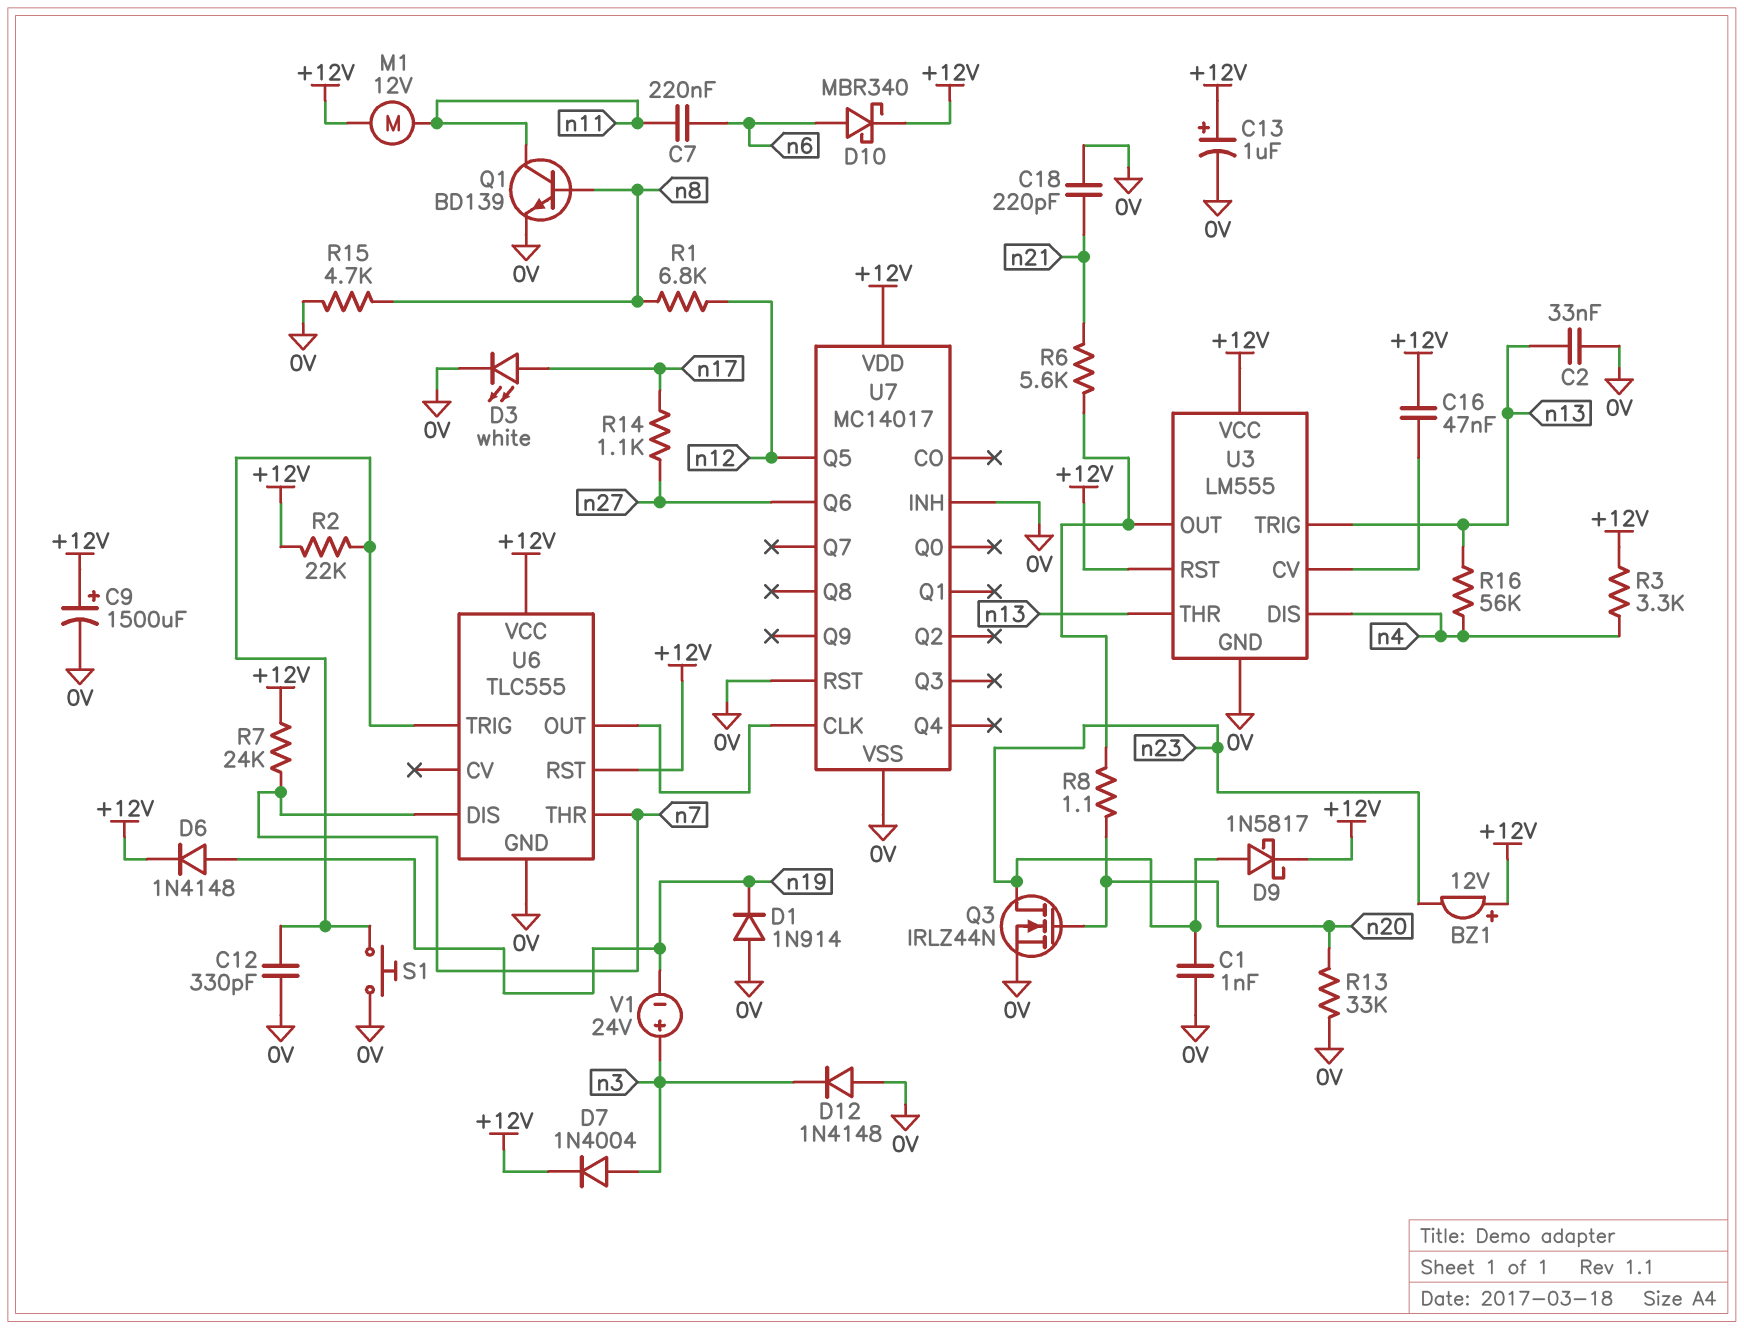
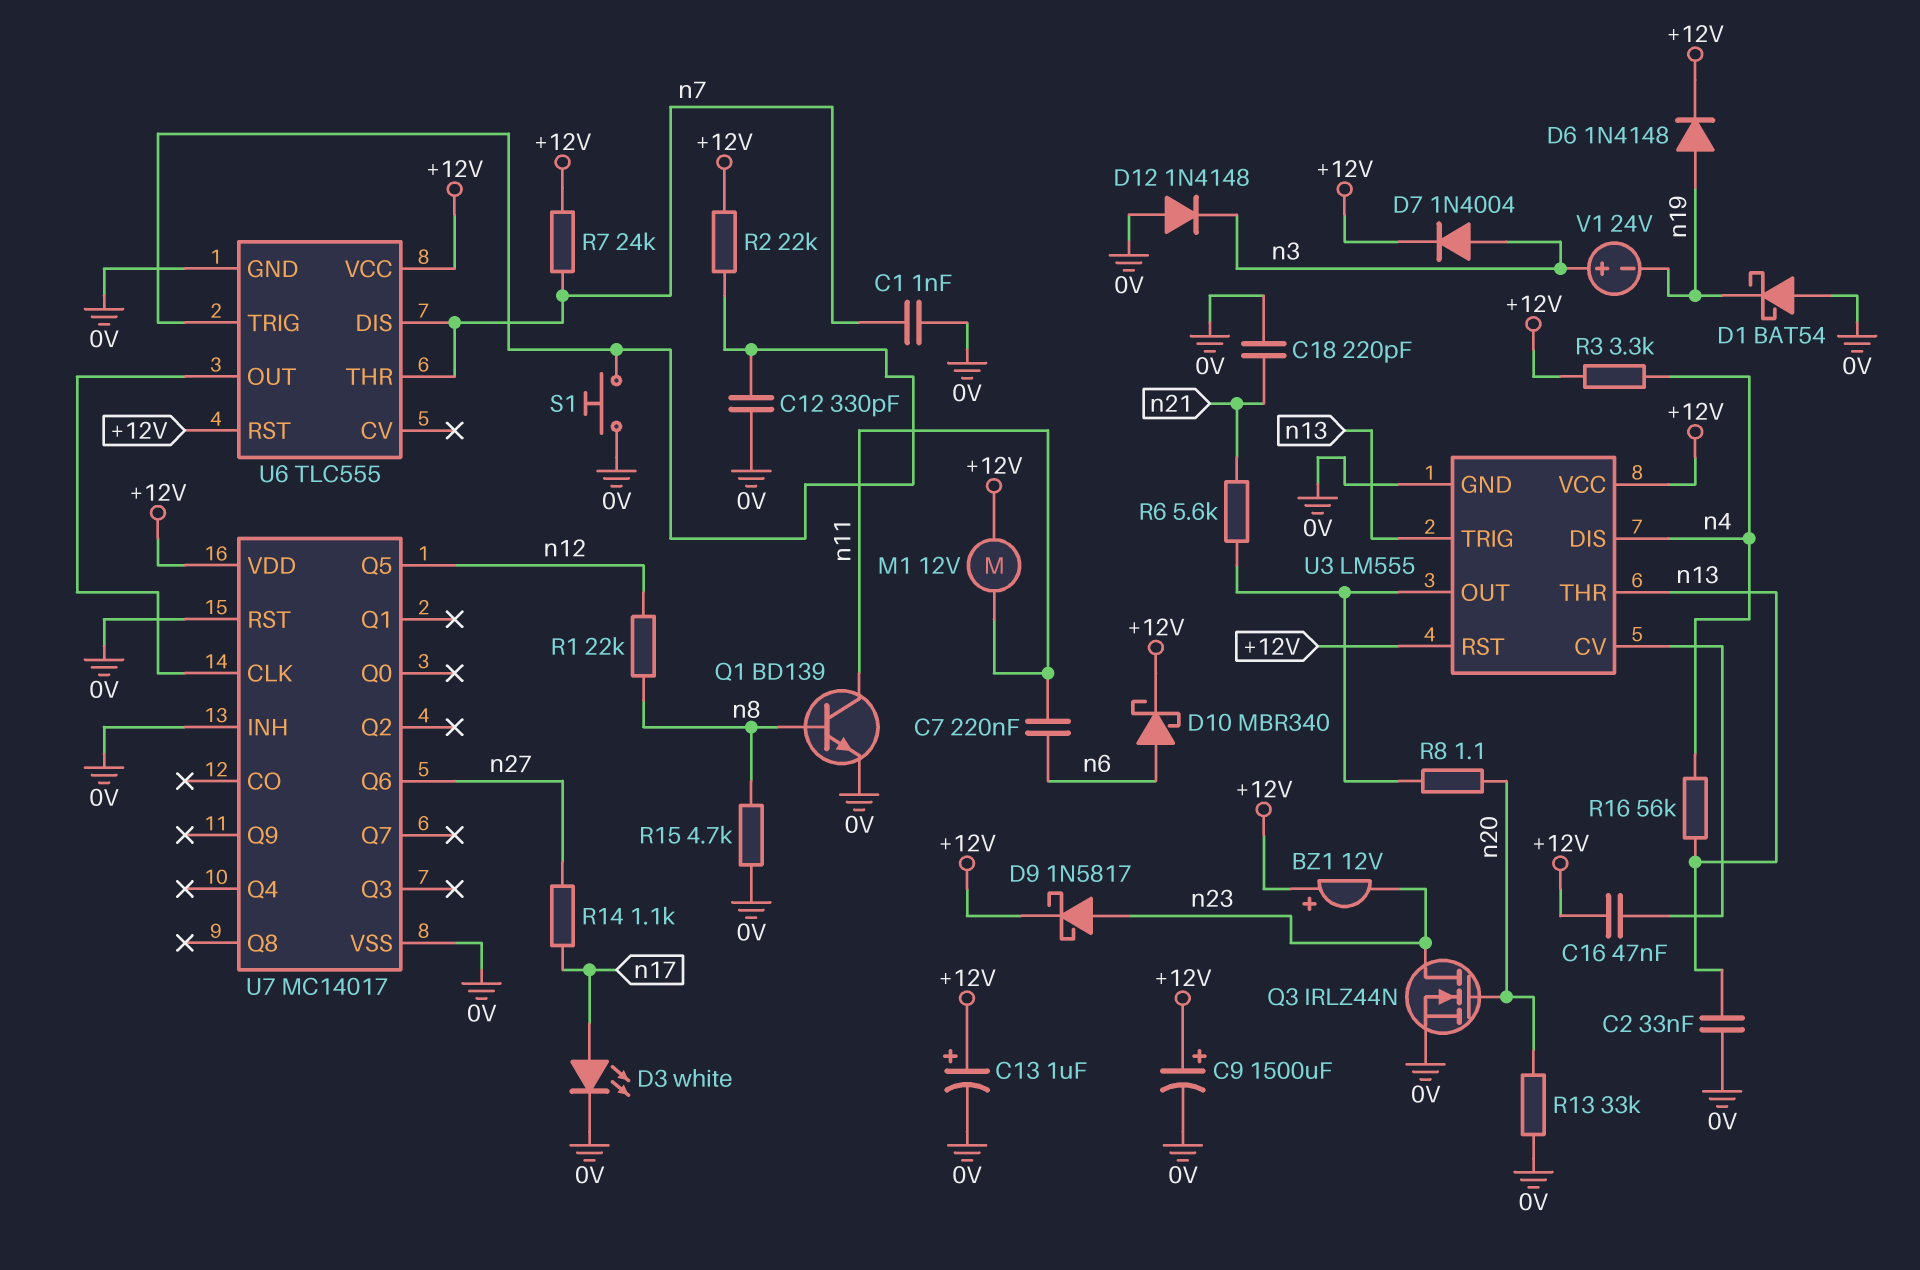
C1: 1nF (0V, n23) -> 1nF (0V, n7)
D1: diode 1N914 (A 0V, K n19) -> schottky BAT54 (A 0V, K n19)
R1: 6.8k (n8, n12) -> 22k (n8, n12)

